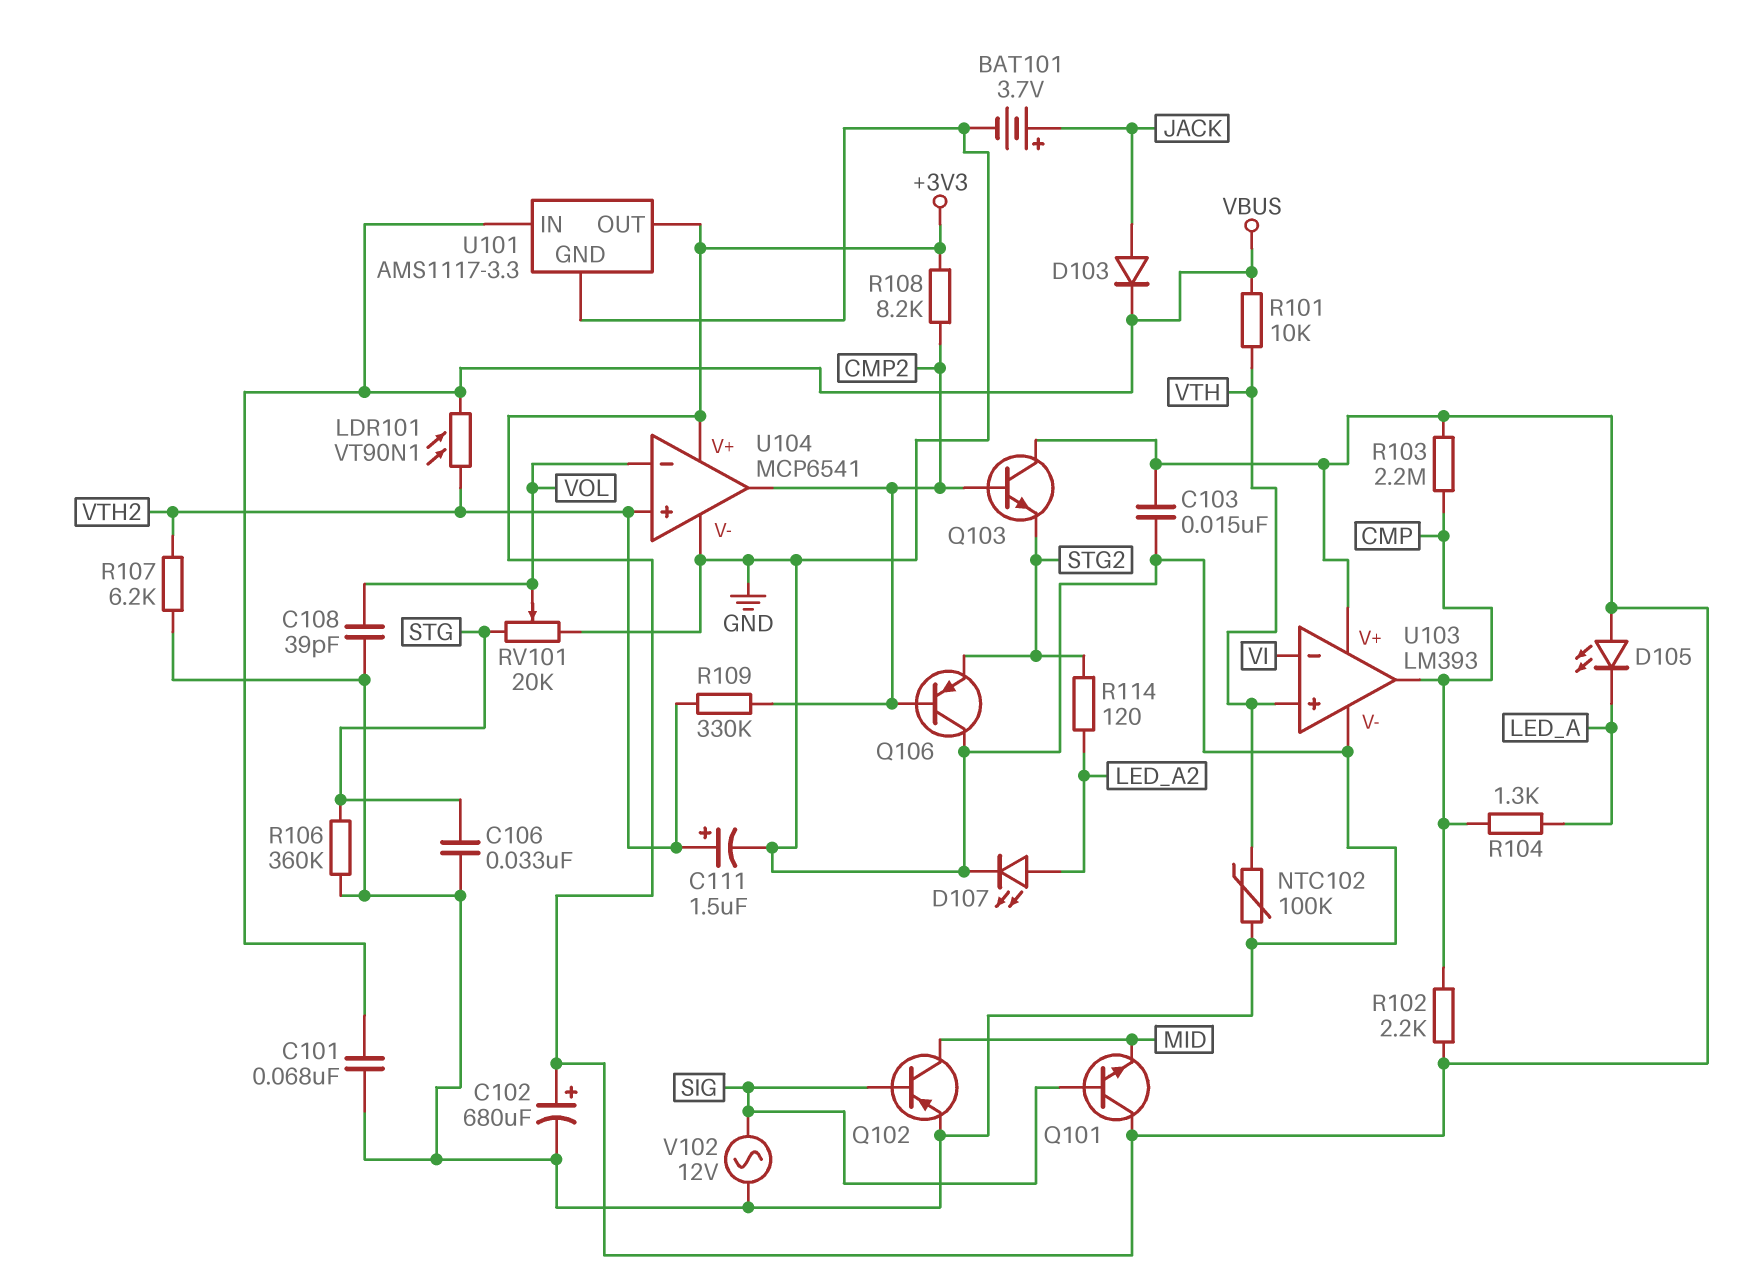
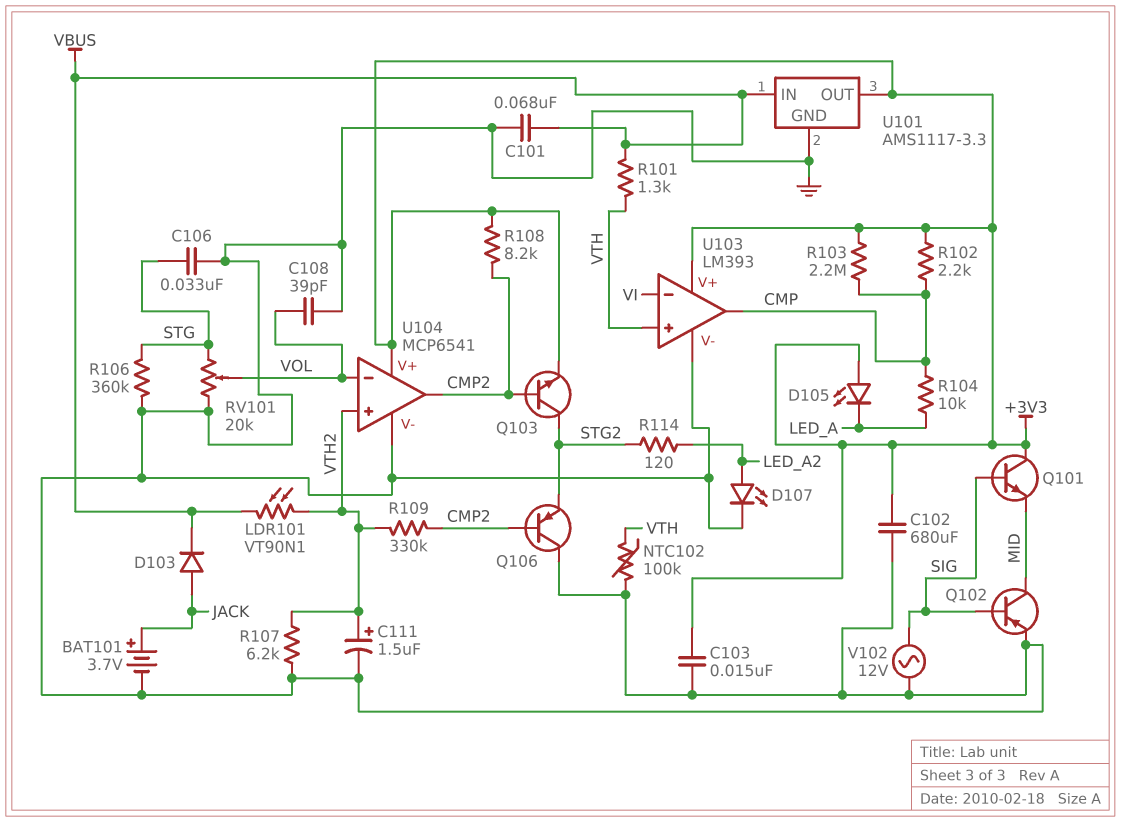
C102: 680uF (plus +3V3, minus GND) -> 680uF (+3V3, GND)
Q103: NPN (B CMP2, C +3V3, E STG2) -> NPN (B CMP2, C STG2, E +3V3)
R101: 10k (VBUS, VTH) -> 1.3k (VBUS, VTH)
R104: 1.3k (CMP, LED_A) -> 10k (CMP, LED_A)

